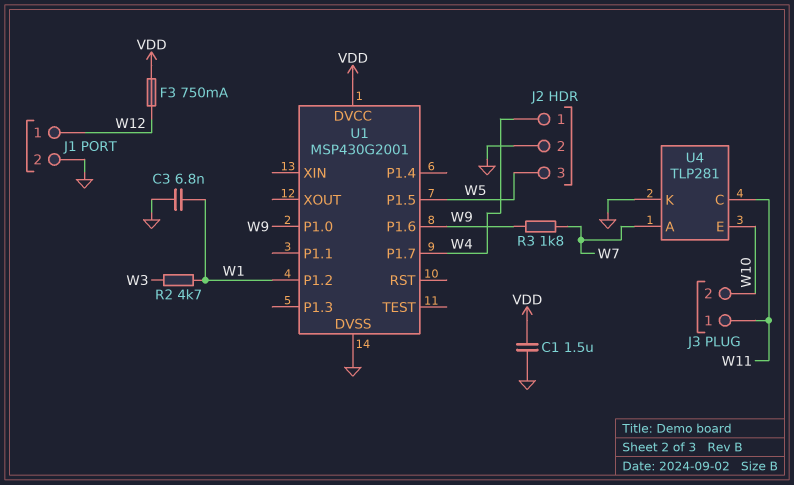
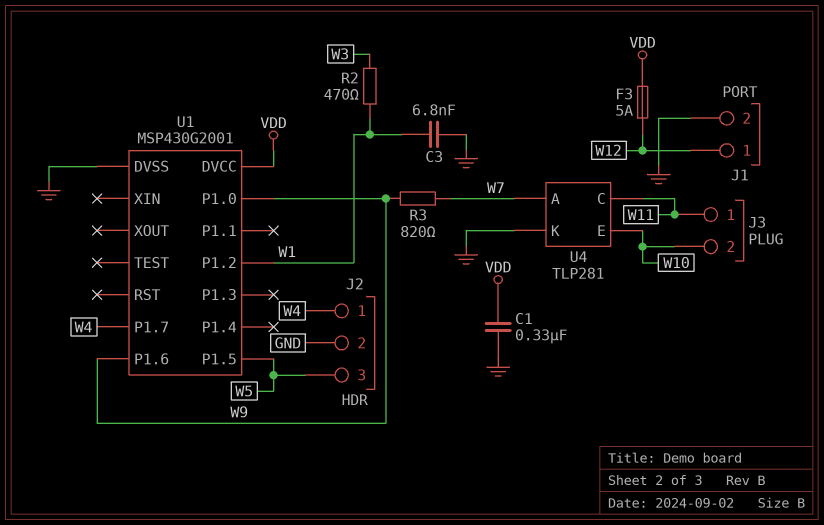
C1: 1.5uF (GND, VDD) -> 330nF (GND, VDD)
F3: 750mA (VDD, W12) -> 5A (VDD, W12)
R2: 4.7k (W1, W3) -> 470 (W1, W3)
R3: 1.8k (W7, W9) -> 820 (W7, W9)

